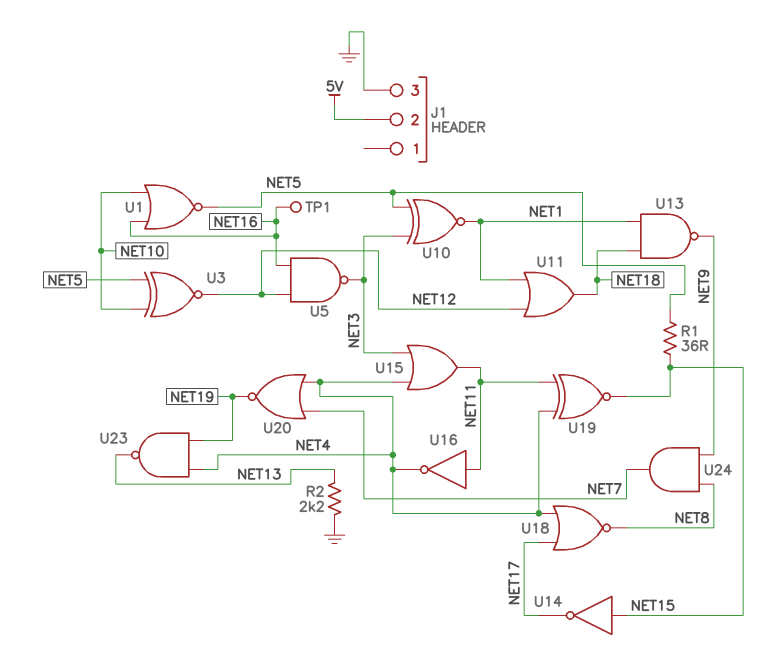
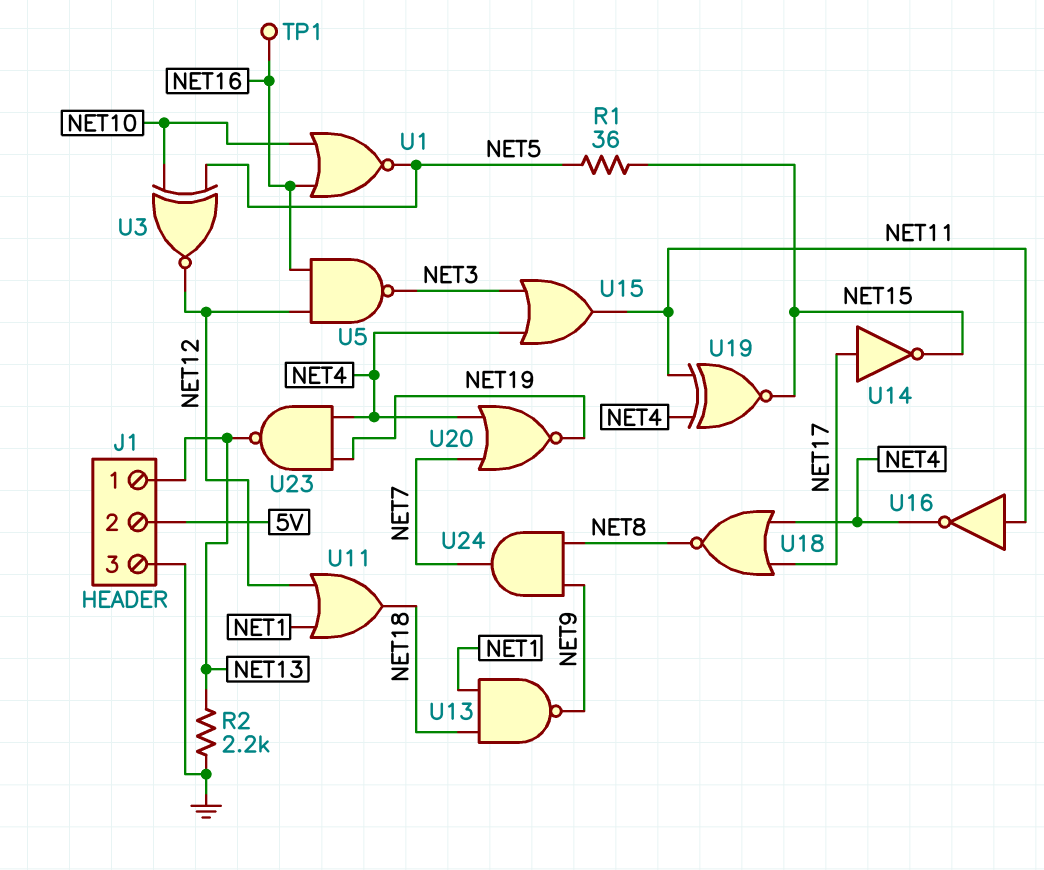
J1 pin 1: none -> NET13
U10: XNOR (in NET3, in NET5, out NET1) -> none
U14: NOT (in NET15, out NET17) -> NOT (in NET17, out NET15)

